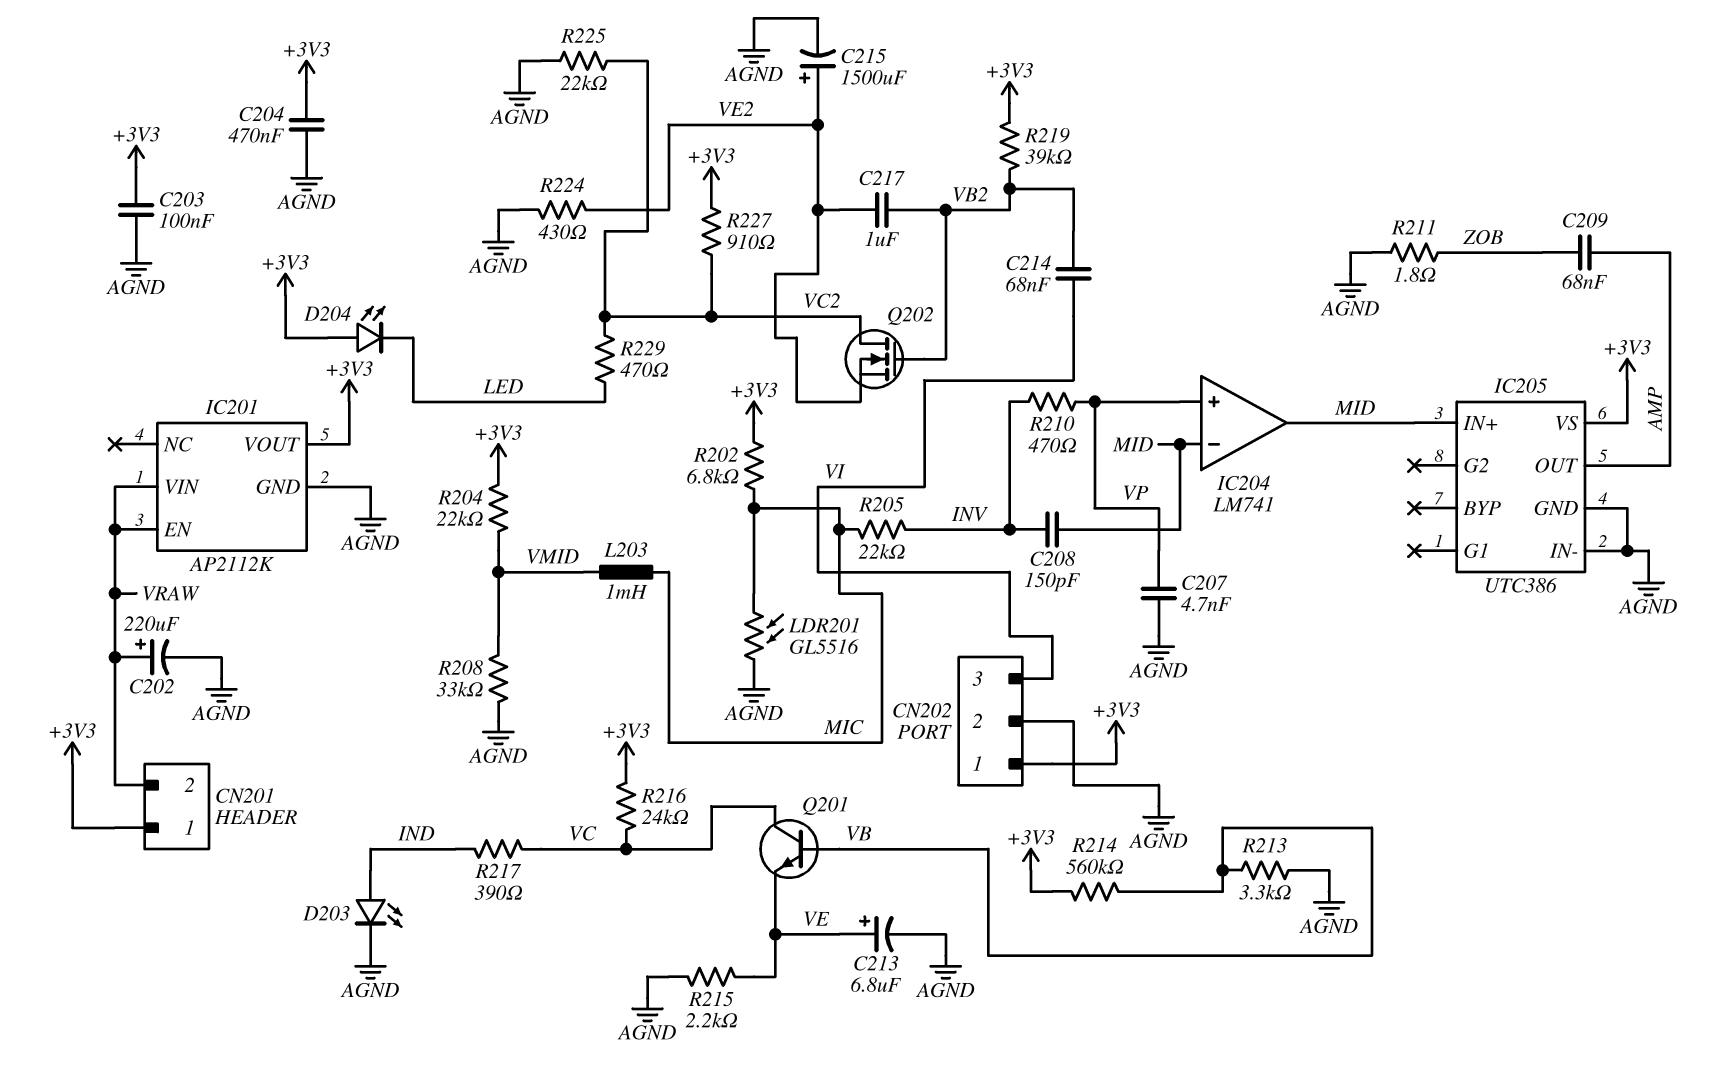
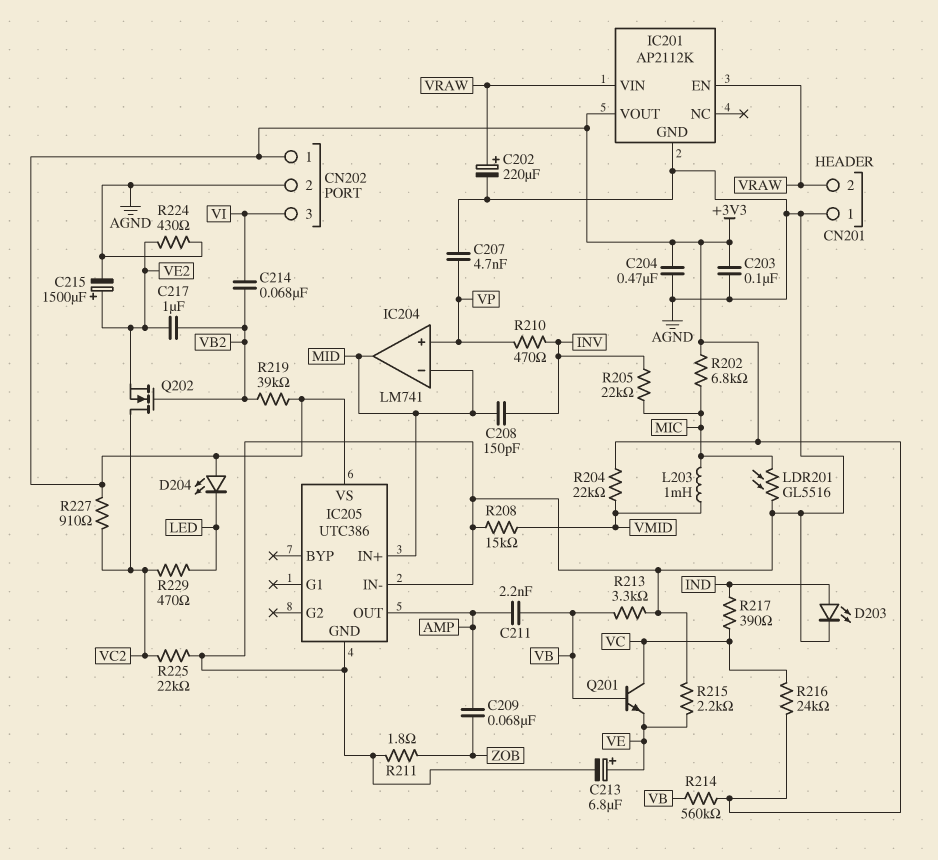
C211: none -> 2.2nF (AMP, VB)
CN201 pin 1: +3V3 -> AGND
R208: 33k (AGND, VMID) -> 15k (AGND, VMID)

